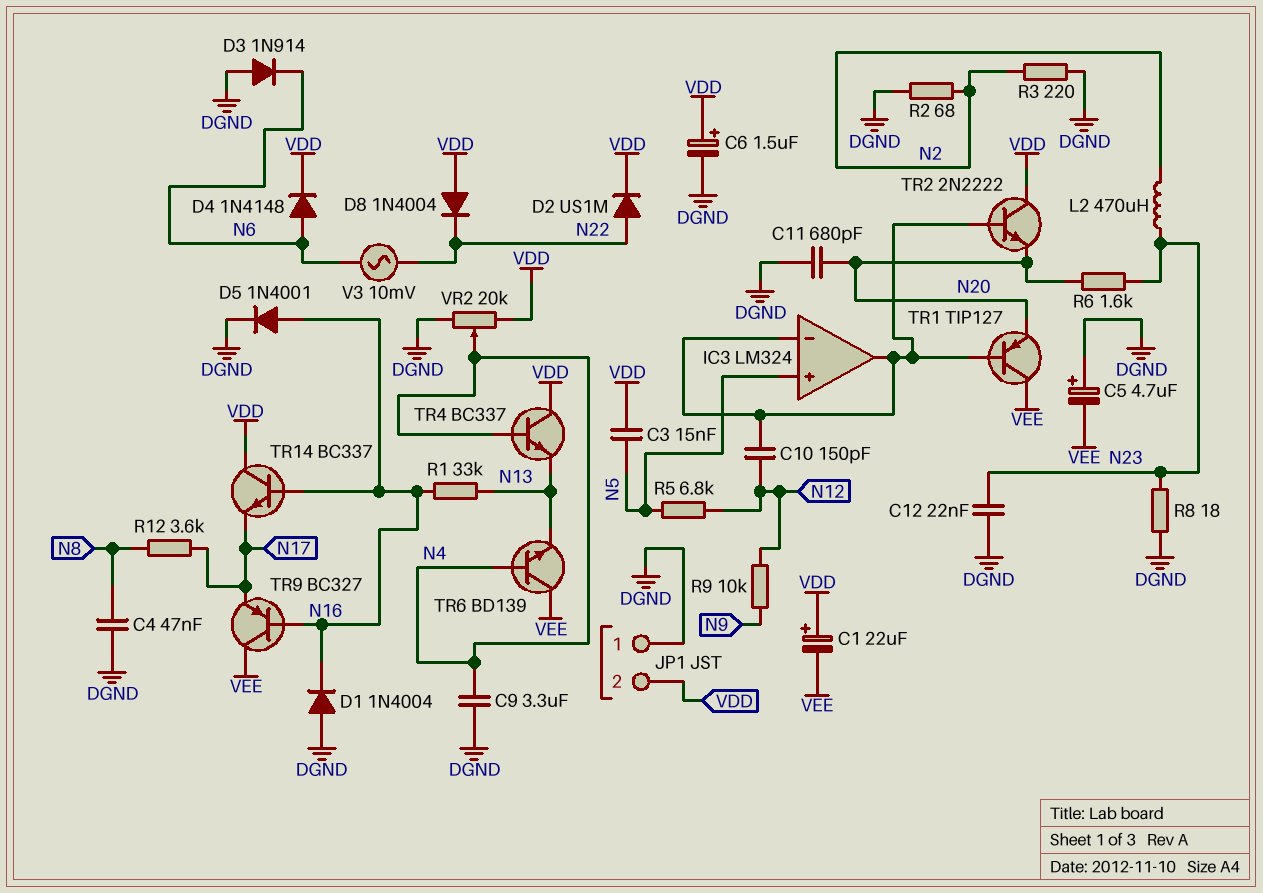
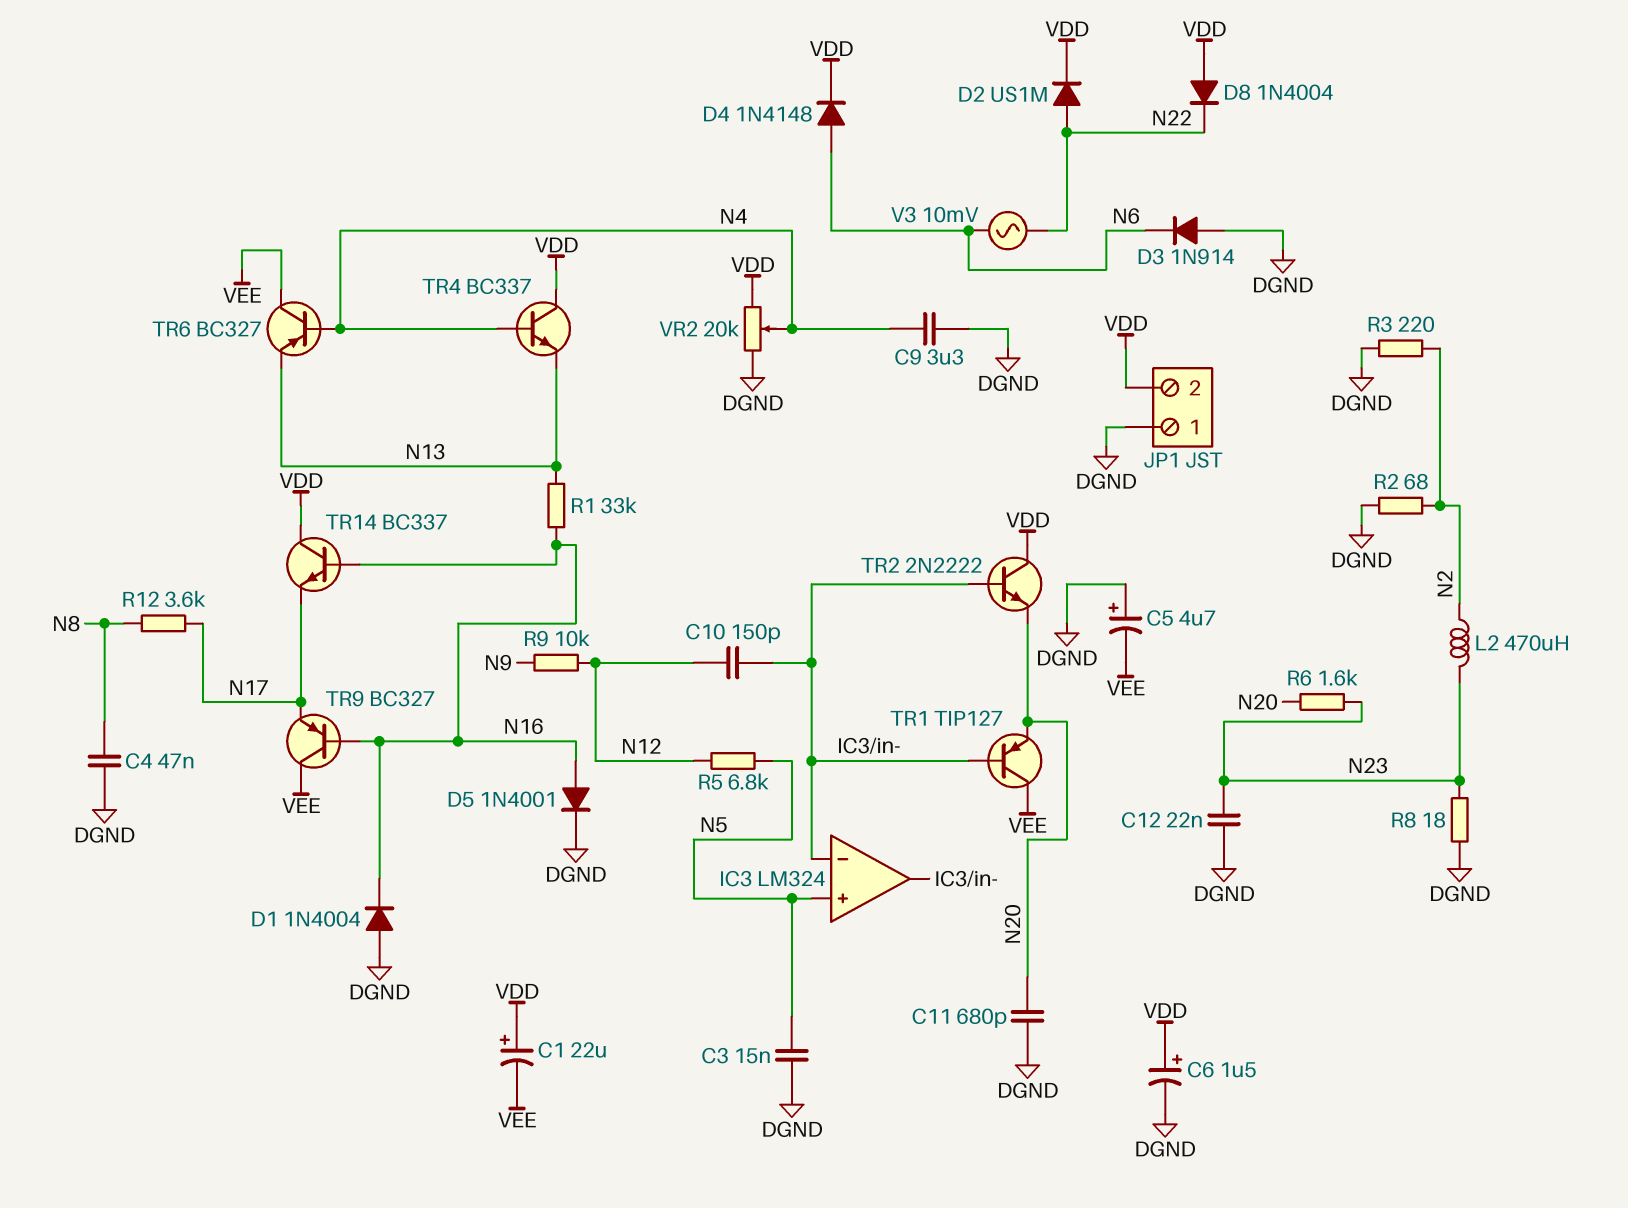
C3: 15nF (N5, VDD) -> 15nF (DGND, N5)
TR6: NPN BD139 (B N4, C VEE, E N13) -> PNP BC327 (B N4, C VEE, E N13)

